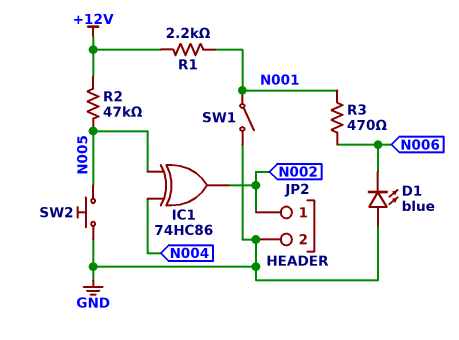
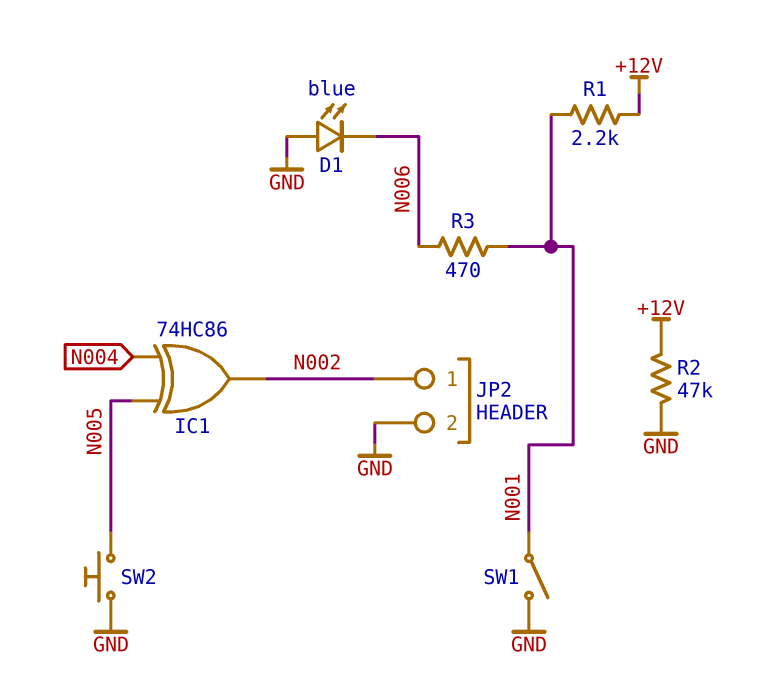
R2: 47k (+12V, N005) -> 47k (+12V, GND)

